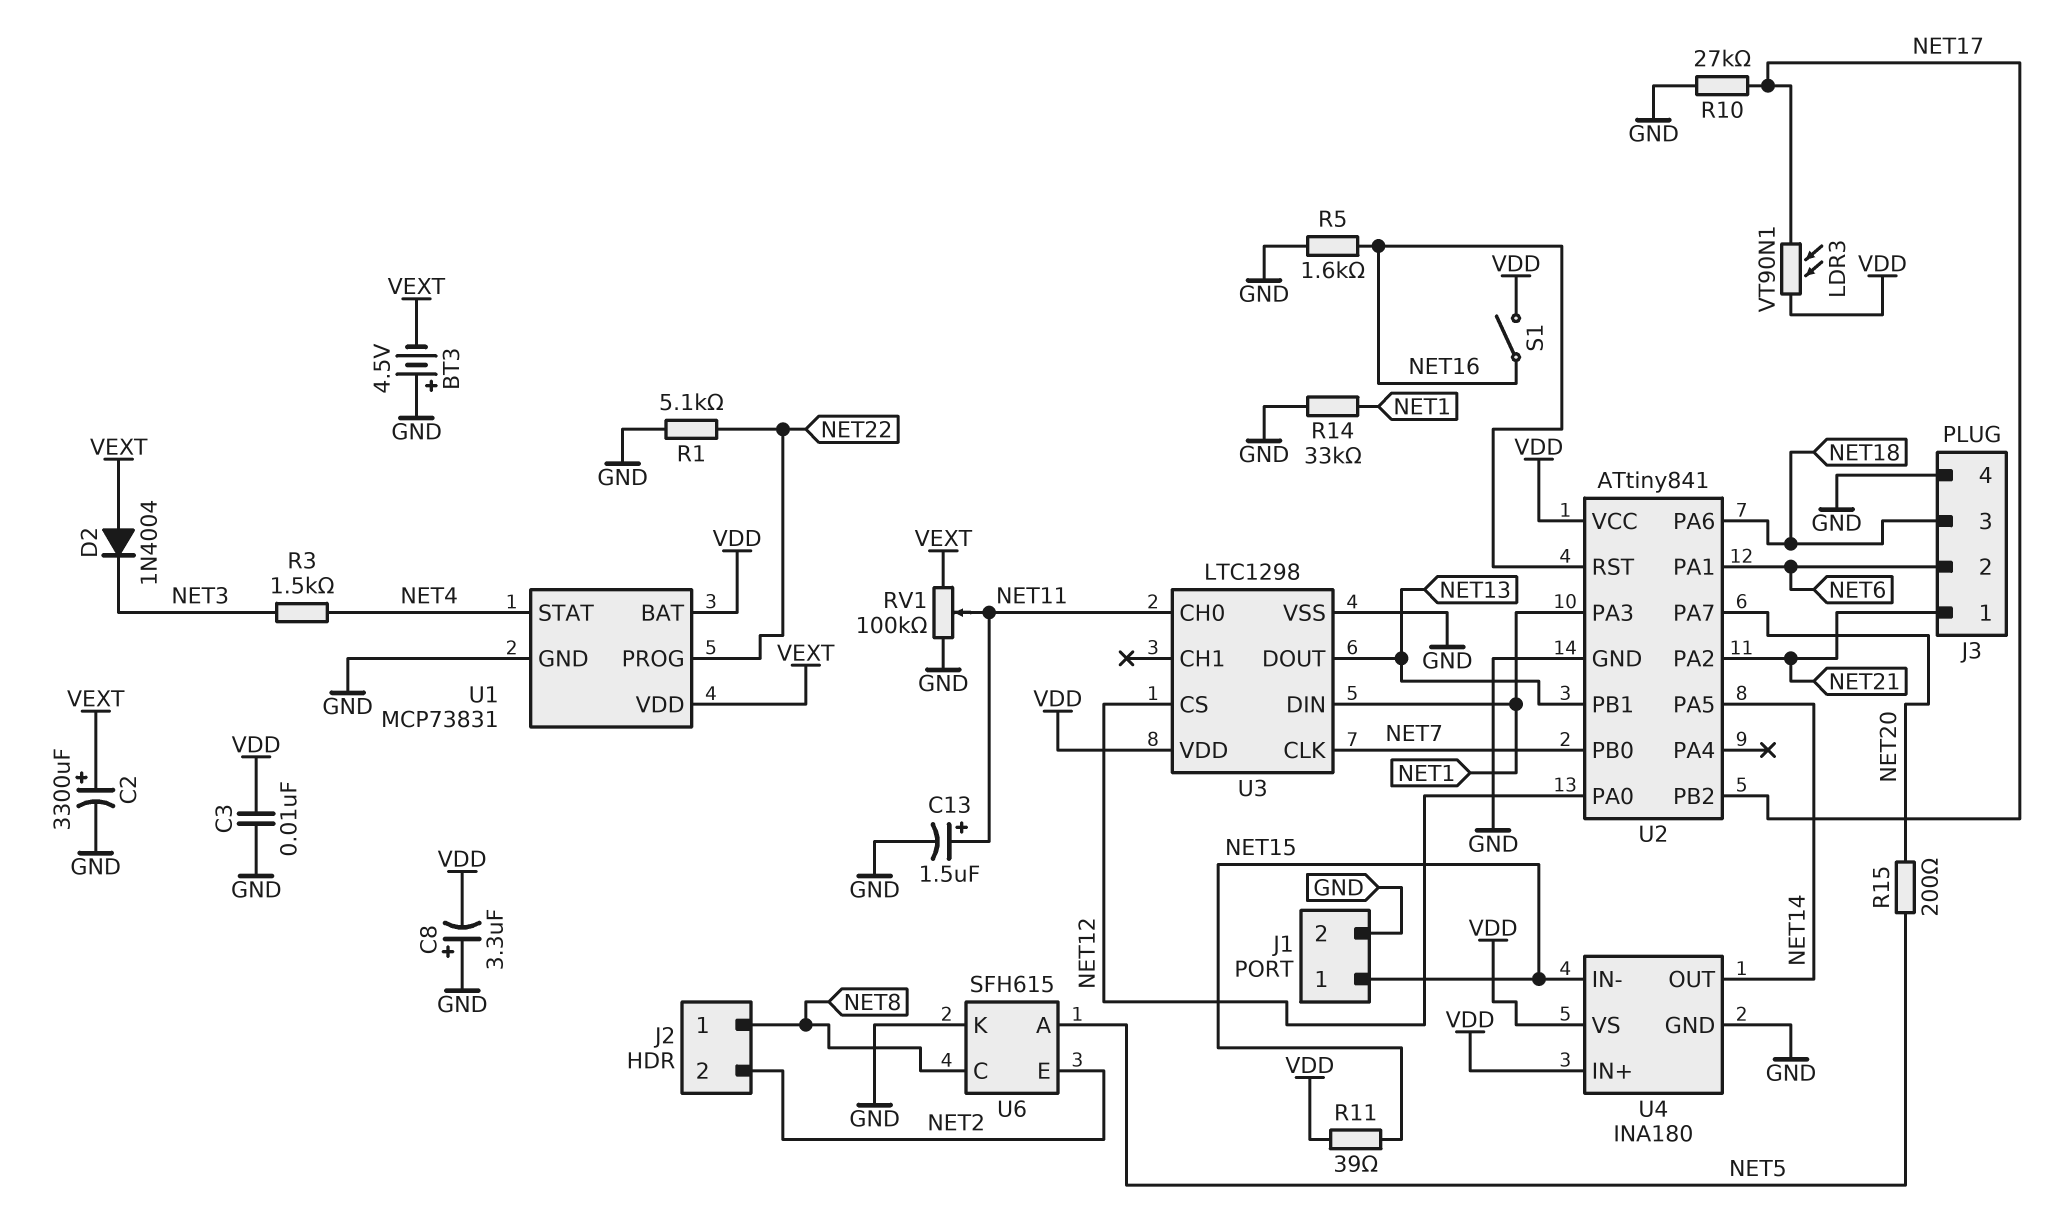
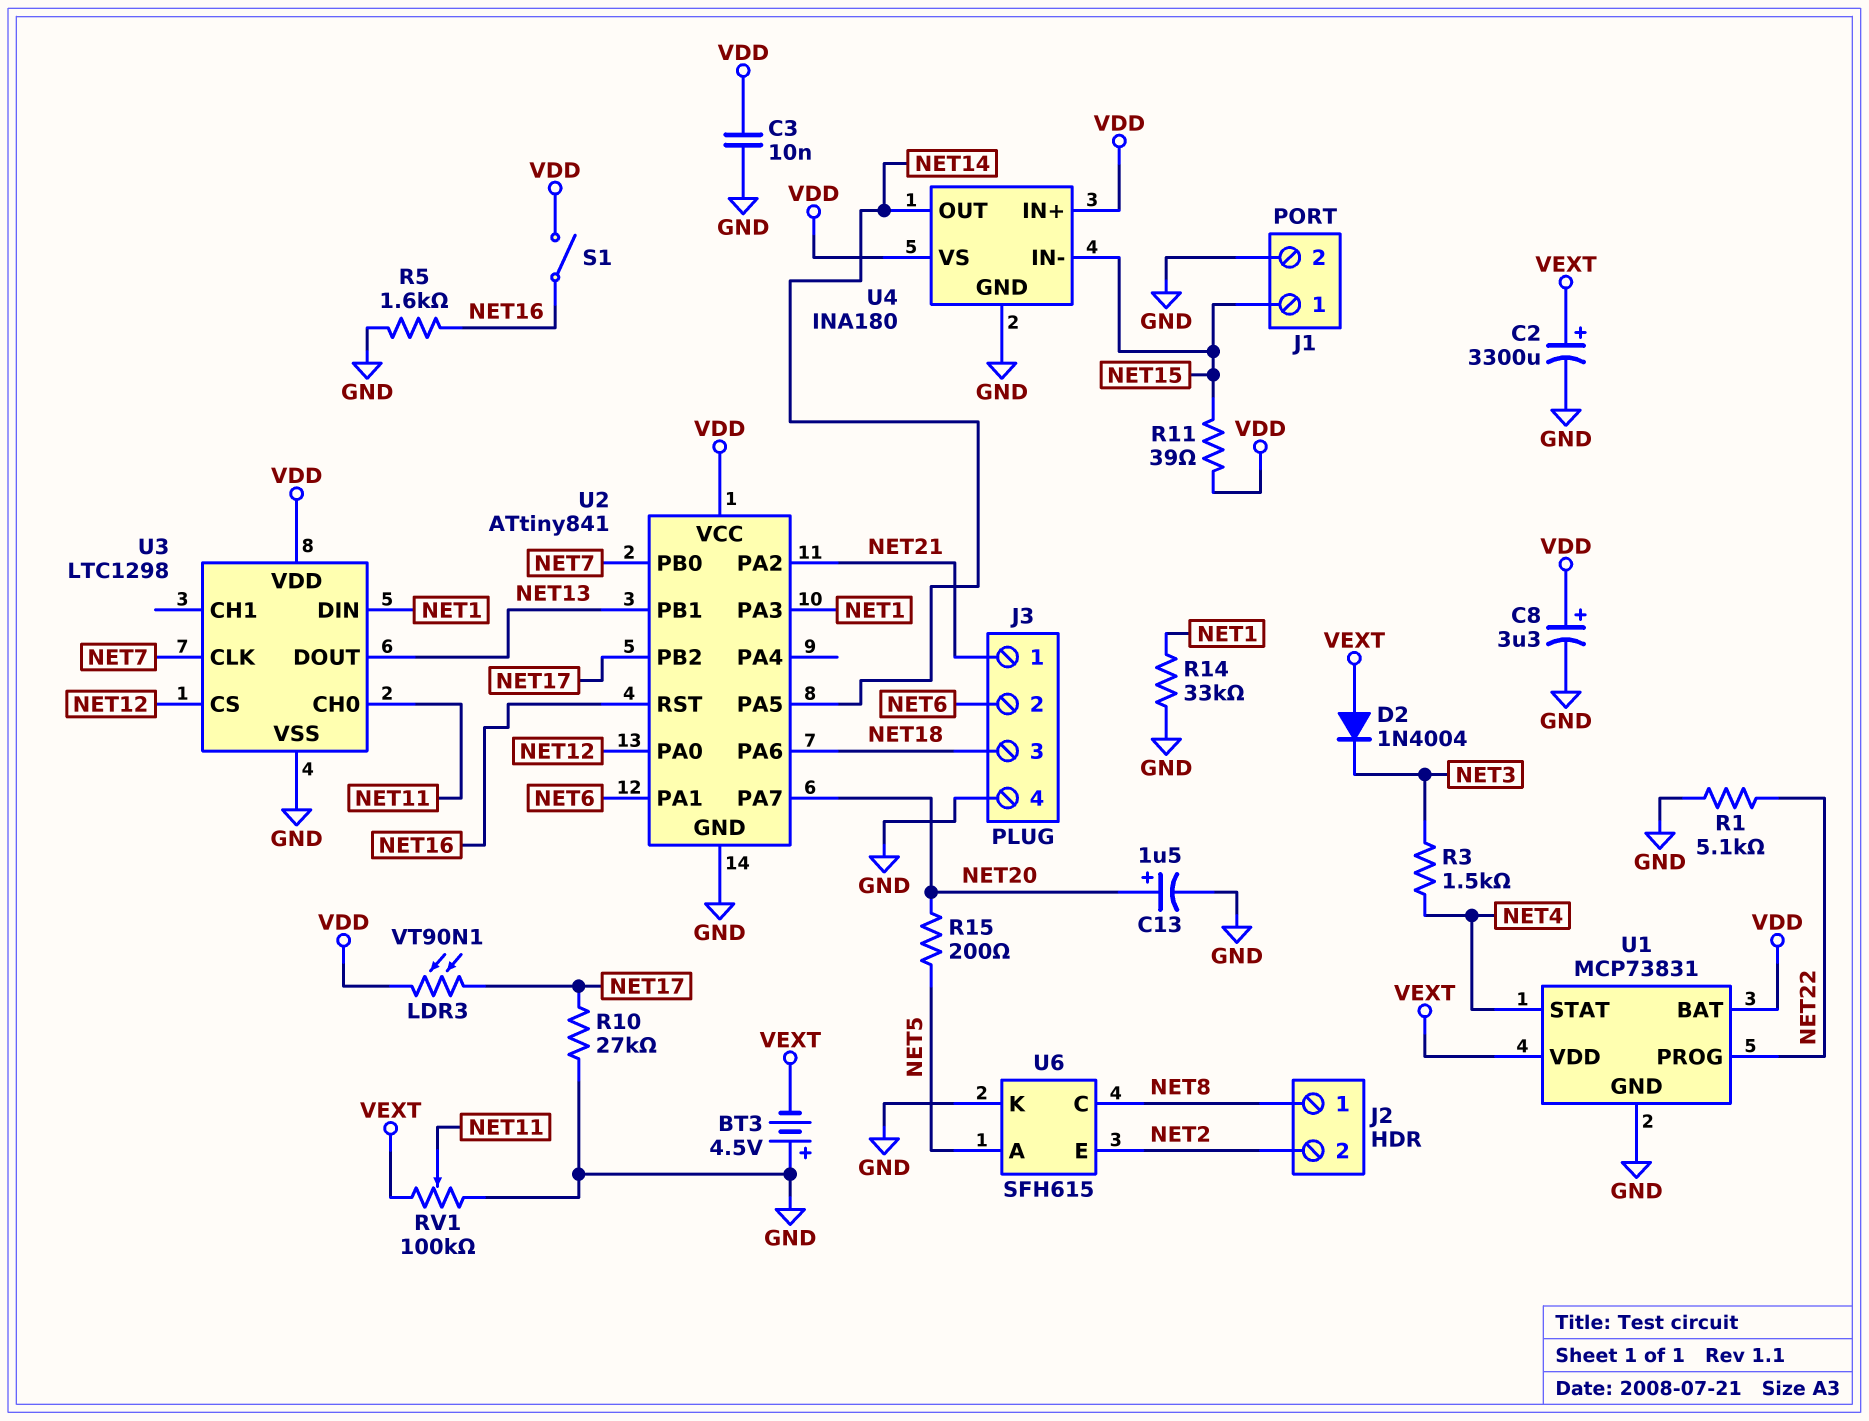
C8: 3.3uF (plus GND, minus VDD) -> 3.3uF (plus VDD, minus GND)
C13: 1.5uF (plus NET11, minus GND) -> 1.5uF (plus NET20, minus GND)

